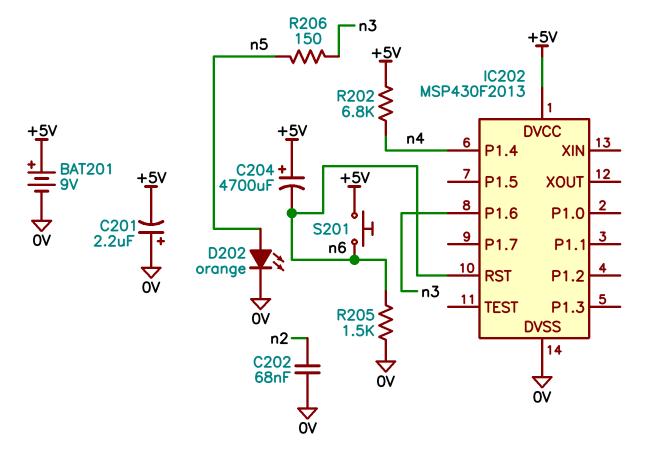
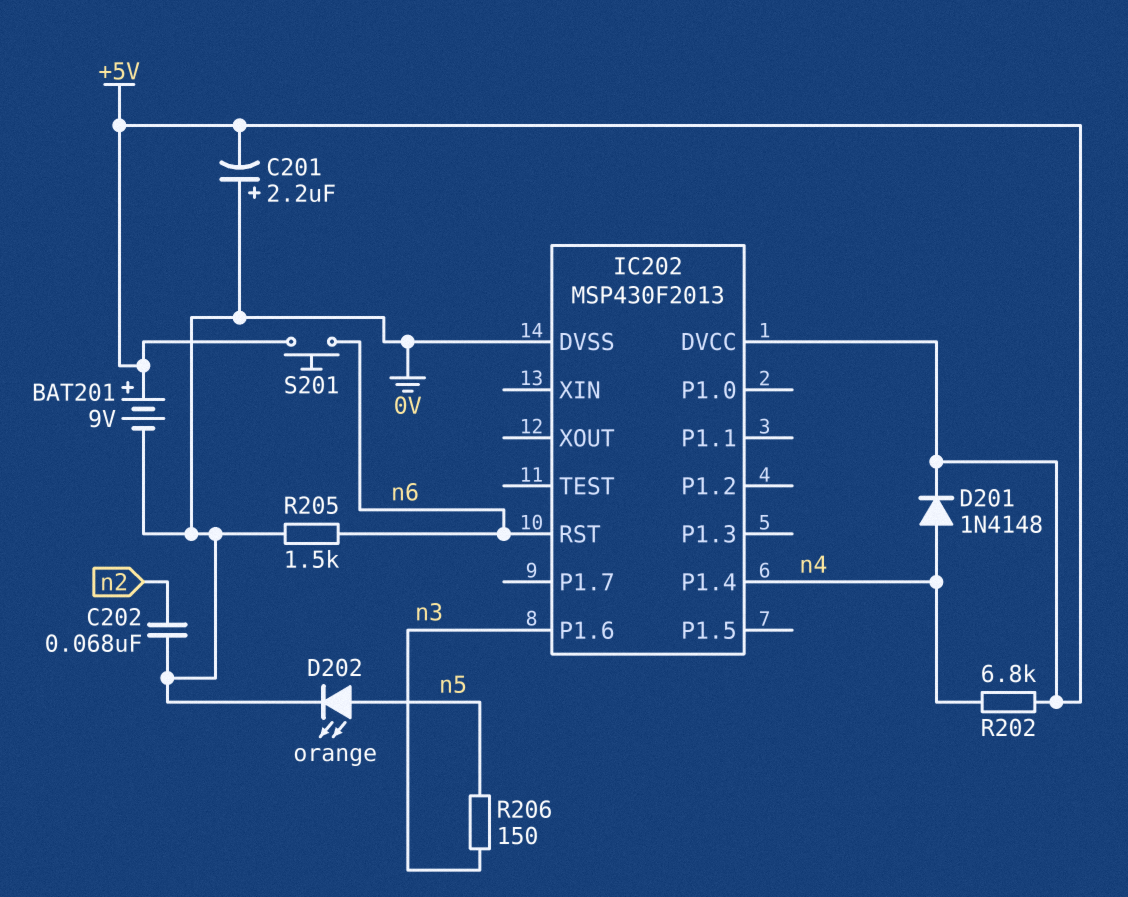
C204: 4700uF (plus +5V, minus n6) -> none
D201: none -> diode 1N4148 (A n4, K +5V)

